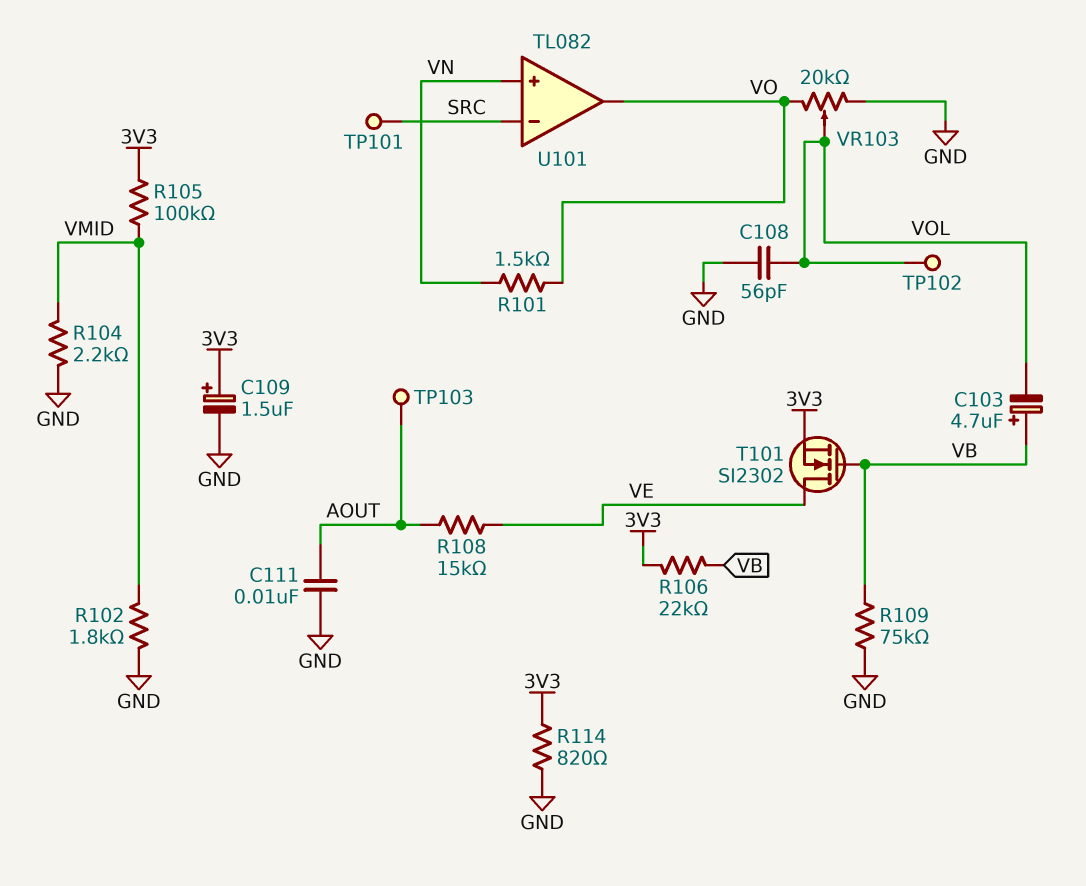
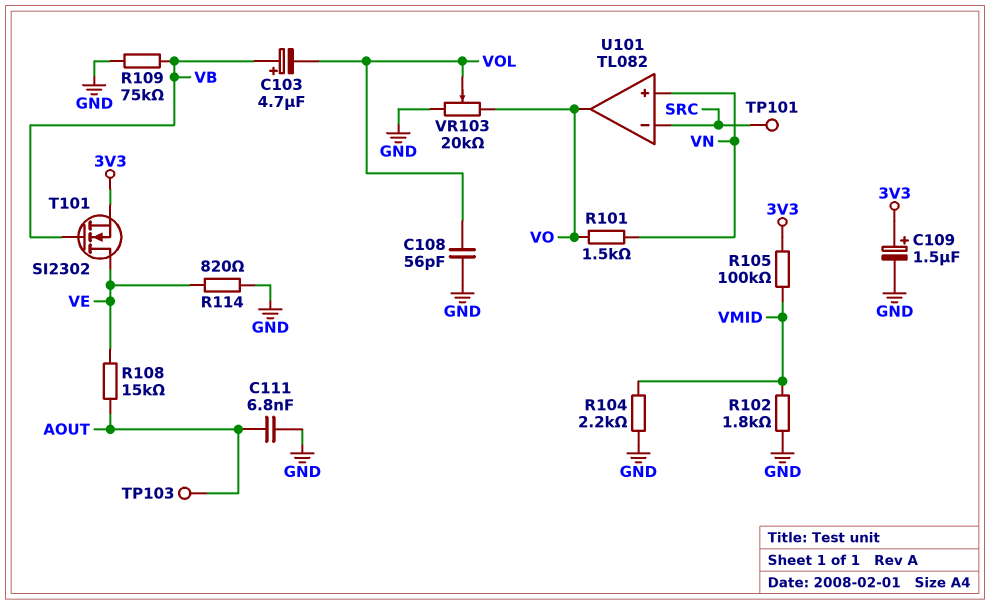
C111: 10nF (AOUT, GND) -> 6.8nF (AOUT, GND)
R106: 22k (3V3, VB) -> none
R114: 820 (3V3, GND) -> 820 (GND, VE)
TP102: test point (VOL) -> none

